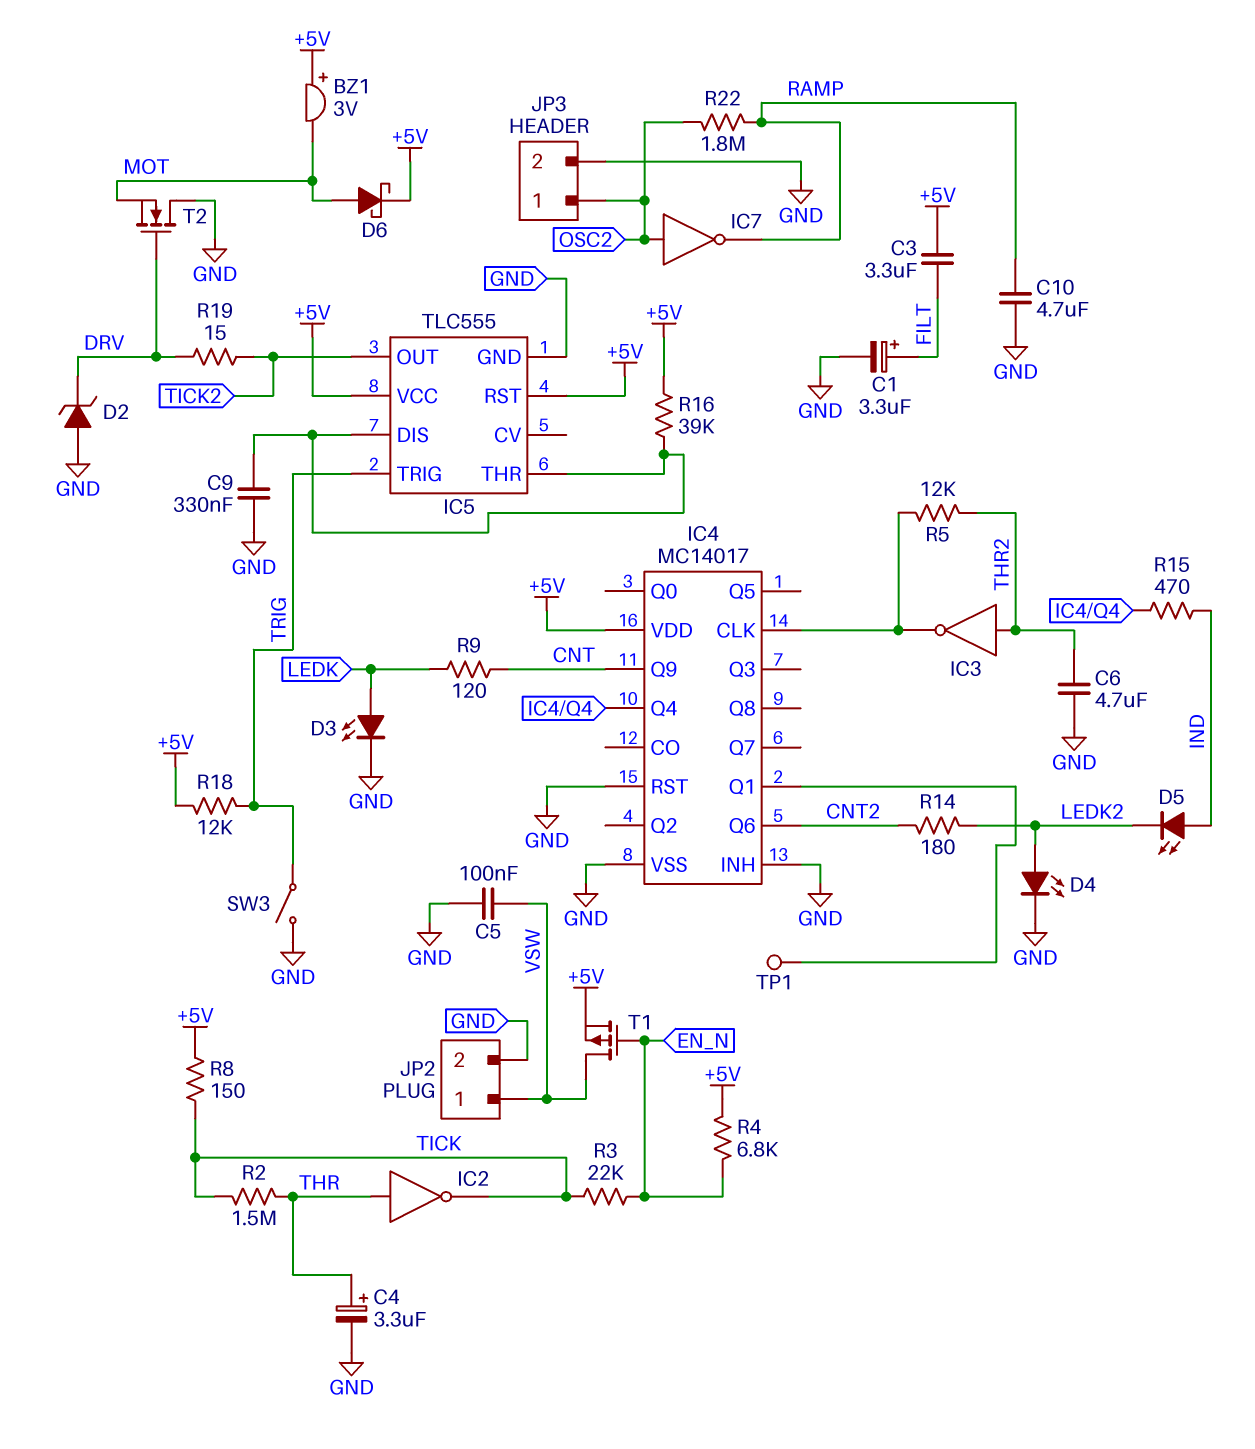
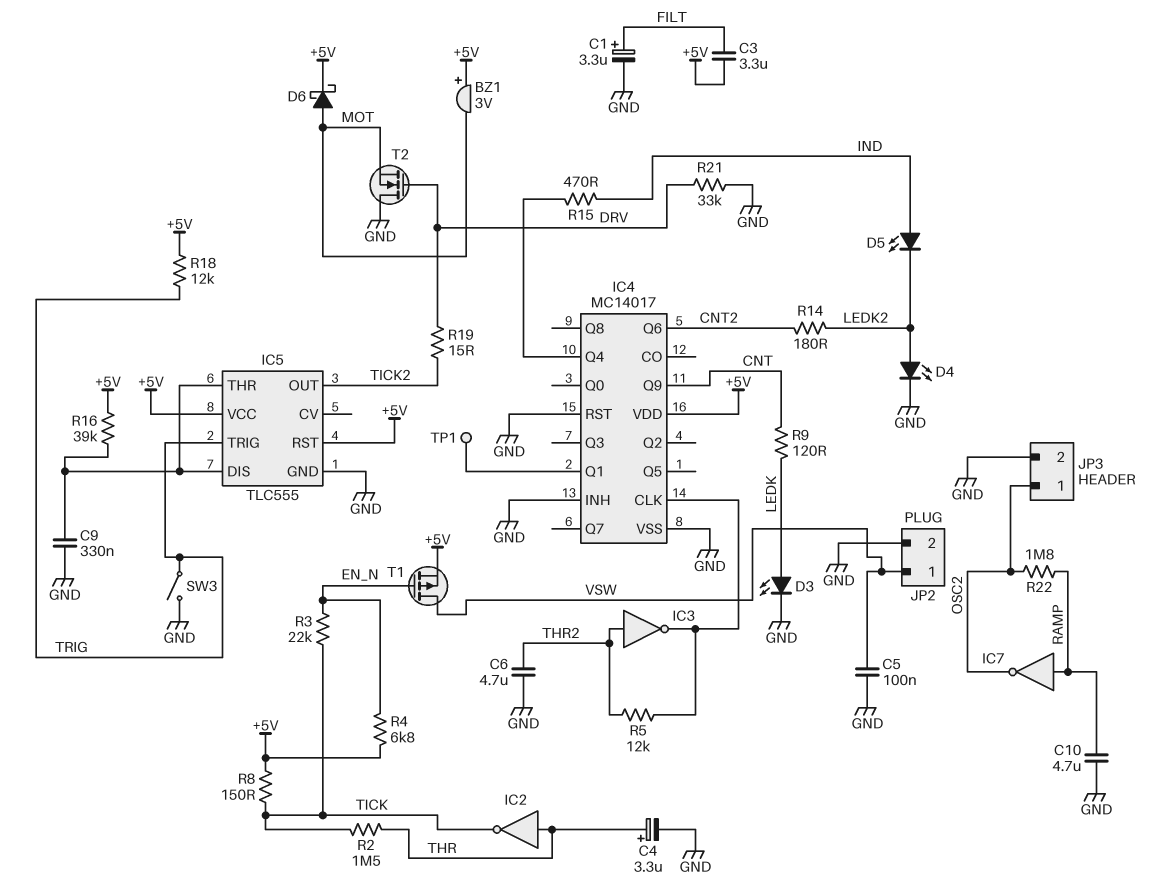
D2: zener (A GND, K DRV) -> none
IC7: NOT (in OSC2, out RAMP) -> NOT (in RAMP, out OSC2)
R21: none -> 33k (DRV, GND)

